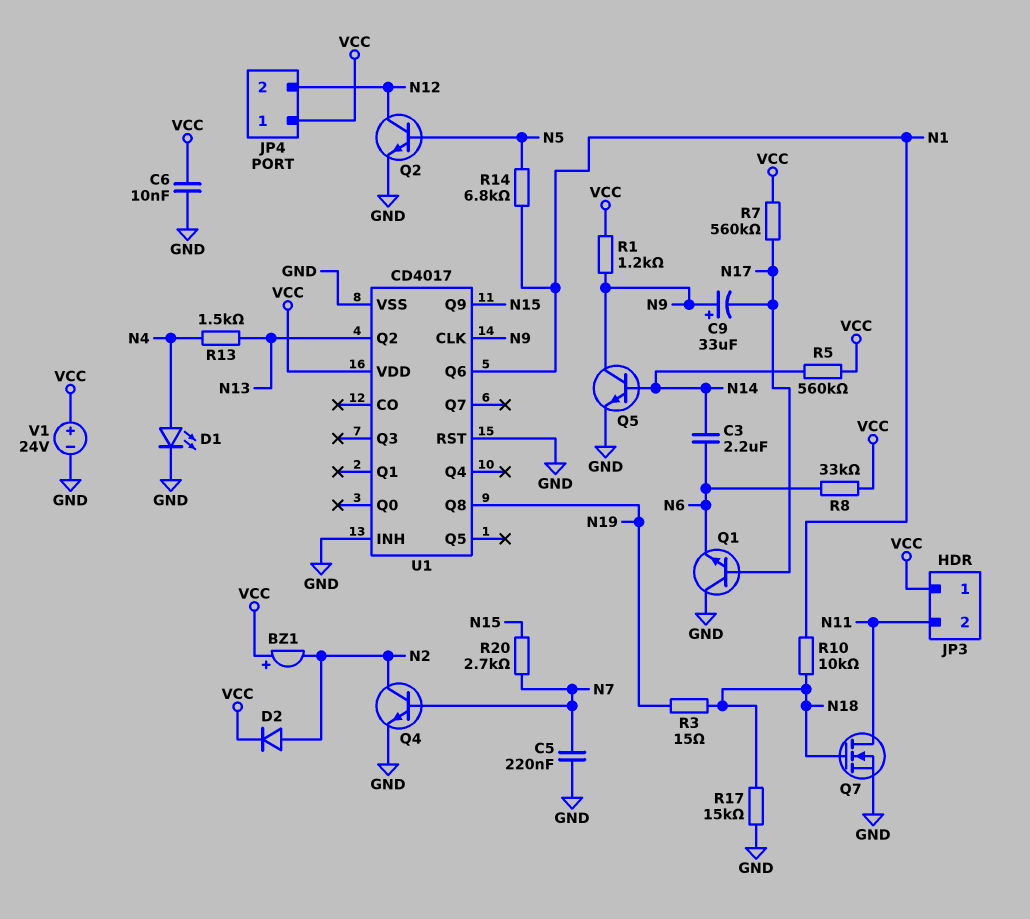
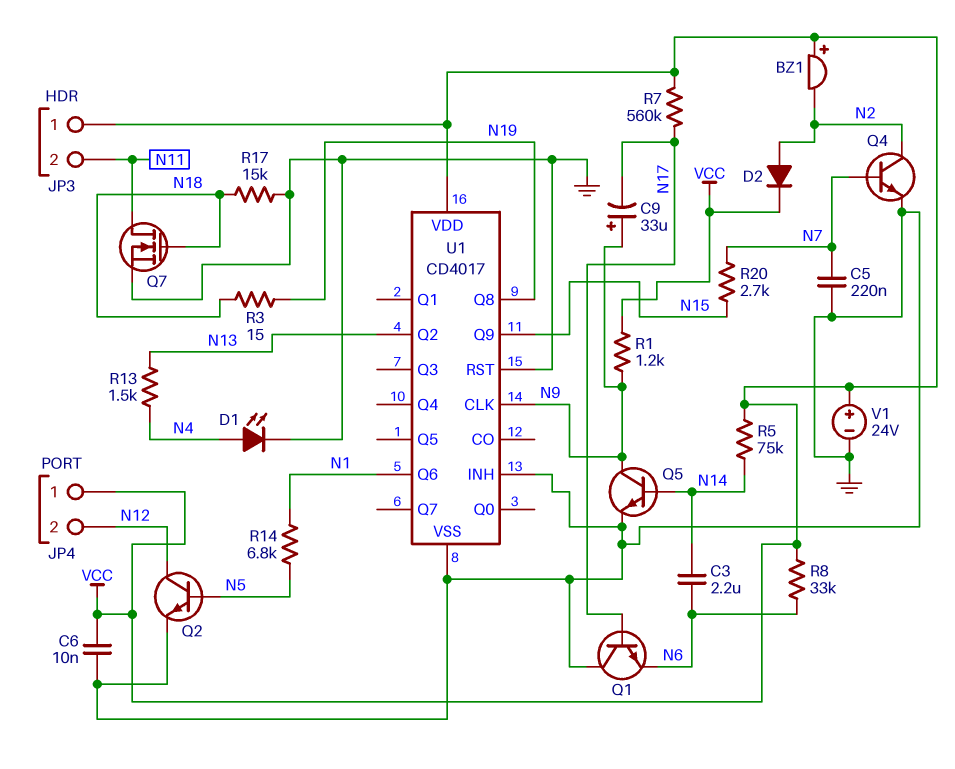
R5: 560k (N14, VCC) -> 75k (N14, VCC)
R10: 10k (N1, N18) -> none

